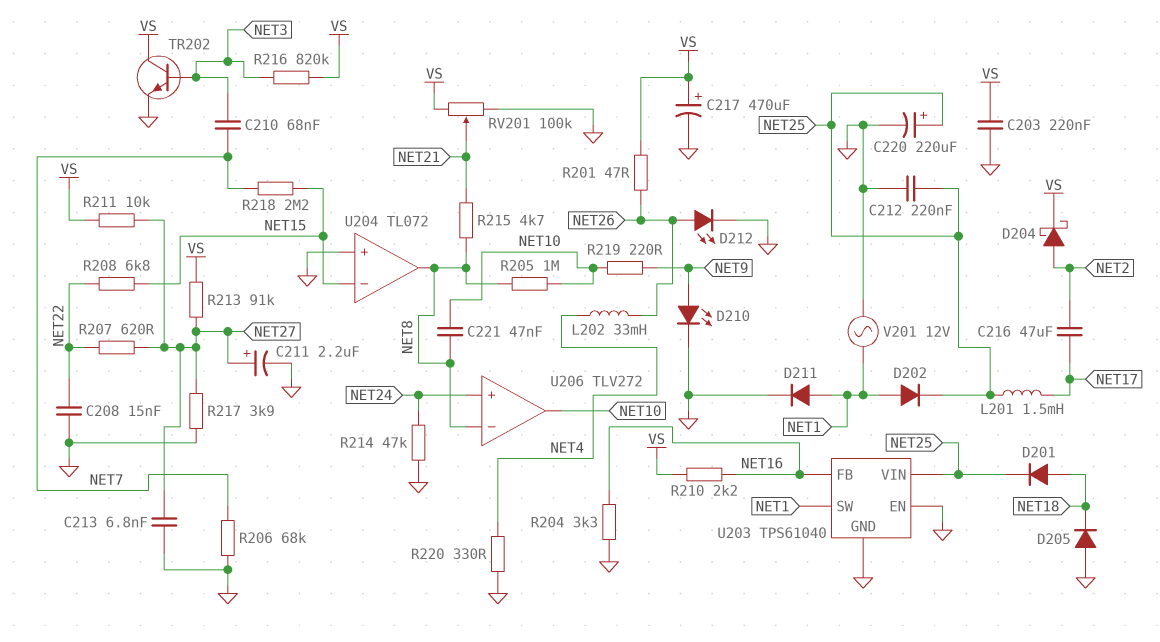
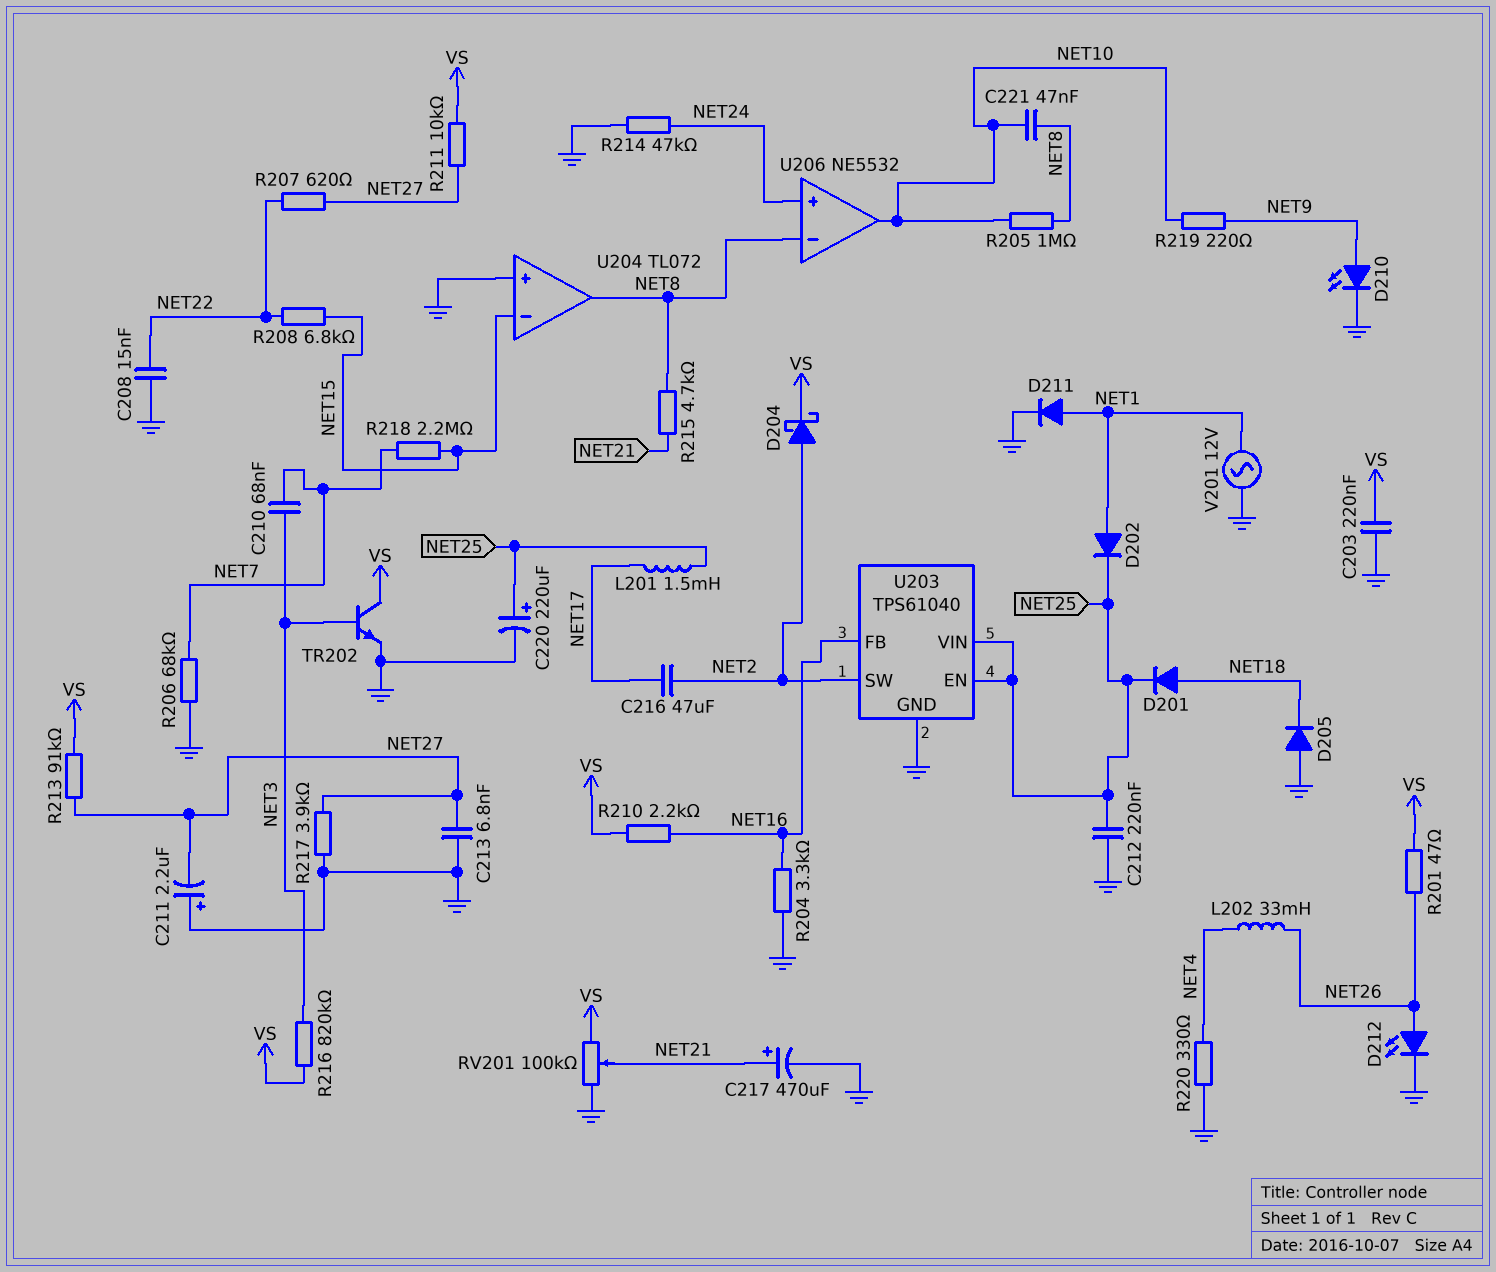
C211: 2.2uF (plus NET27, minus GND) -> 2.2uF (plus GND, minus NET27)
C217: 470uF (plus VS, minus GND) -> 470uF (plus NET21, minus GND)
U203 pin EN: GND -> NET25
U203 pin SW: NET1 -> NET2
U206: TLV272 -> NE5532

